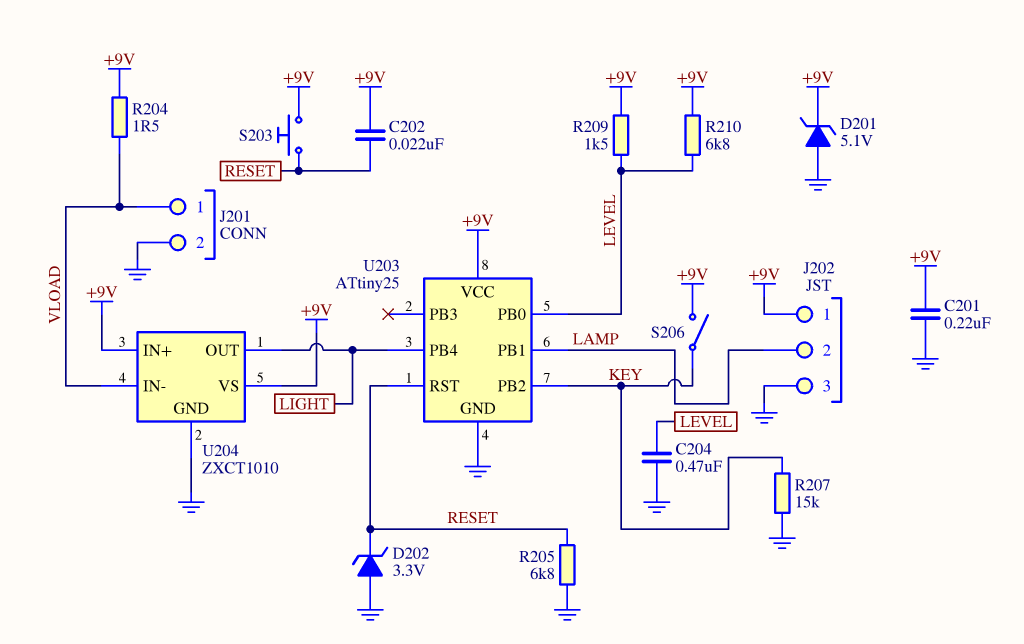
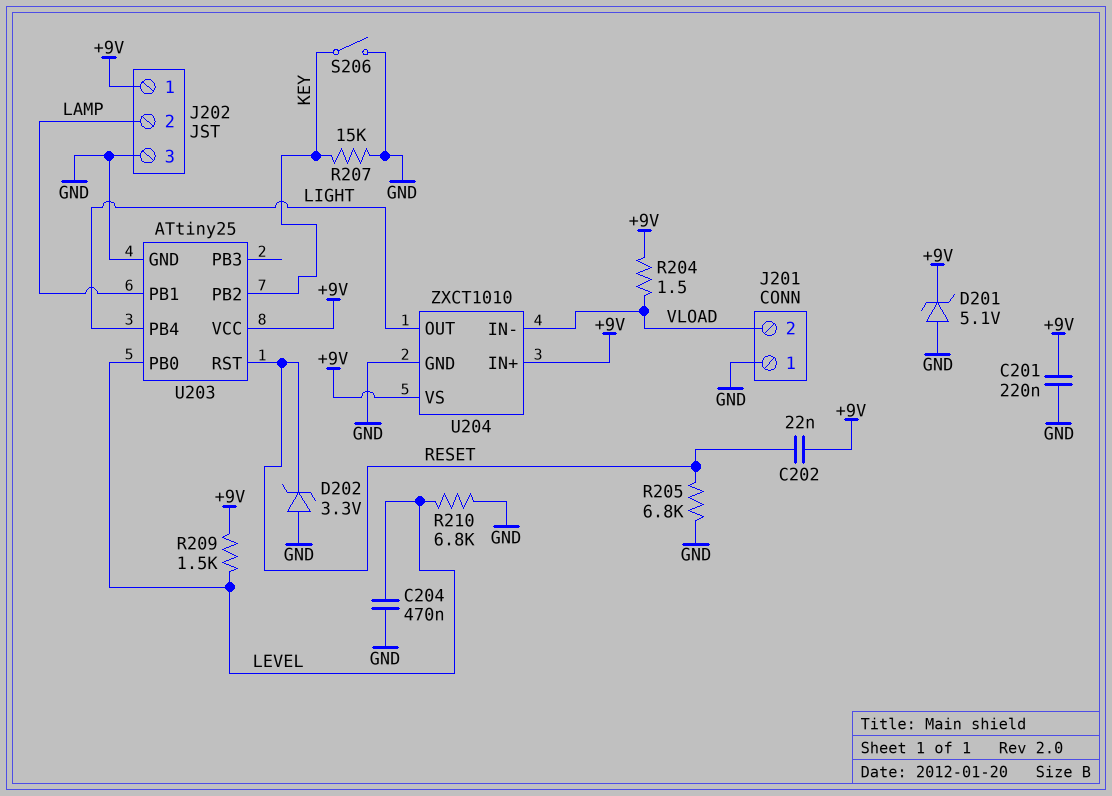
J201 pin 1: VLOAD -> GND
J201 pin 2: GND -> VLOAD
R210: 6.8k (+9V, LEVEL) -> 6.8k (GND, LEVEL)
S203: button (+9V, RESET) -> none
S206: switch (+9V, KEY) -> switch (GND, KEY)

